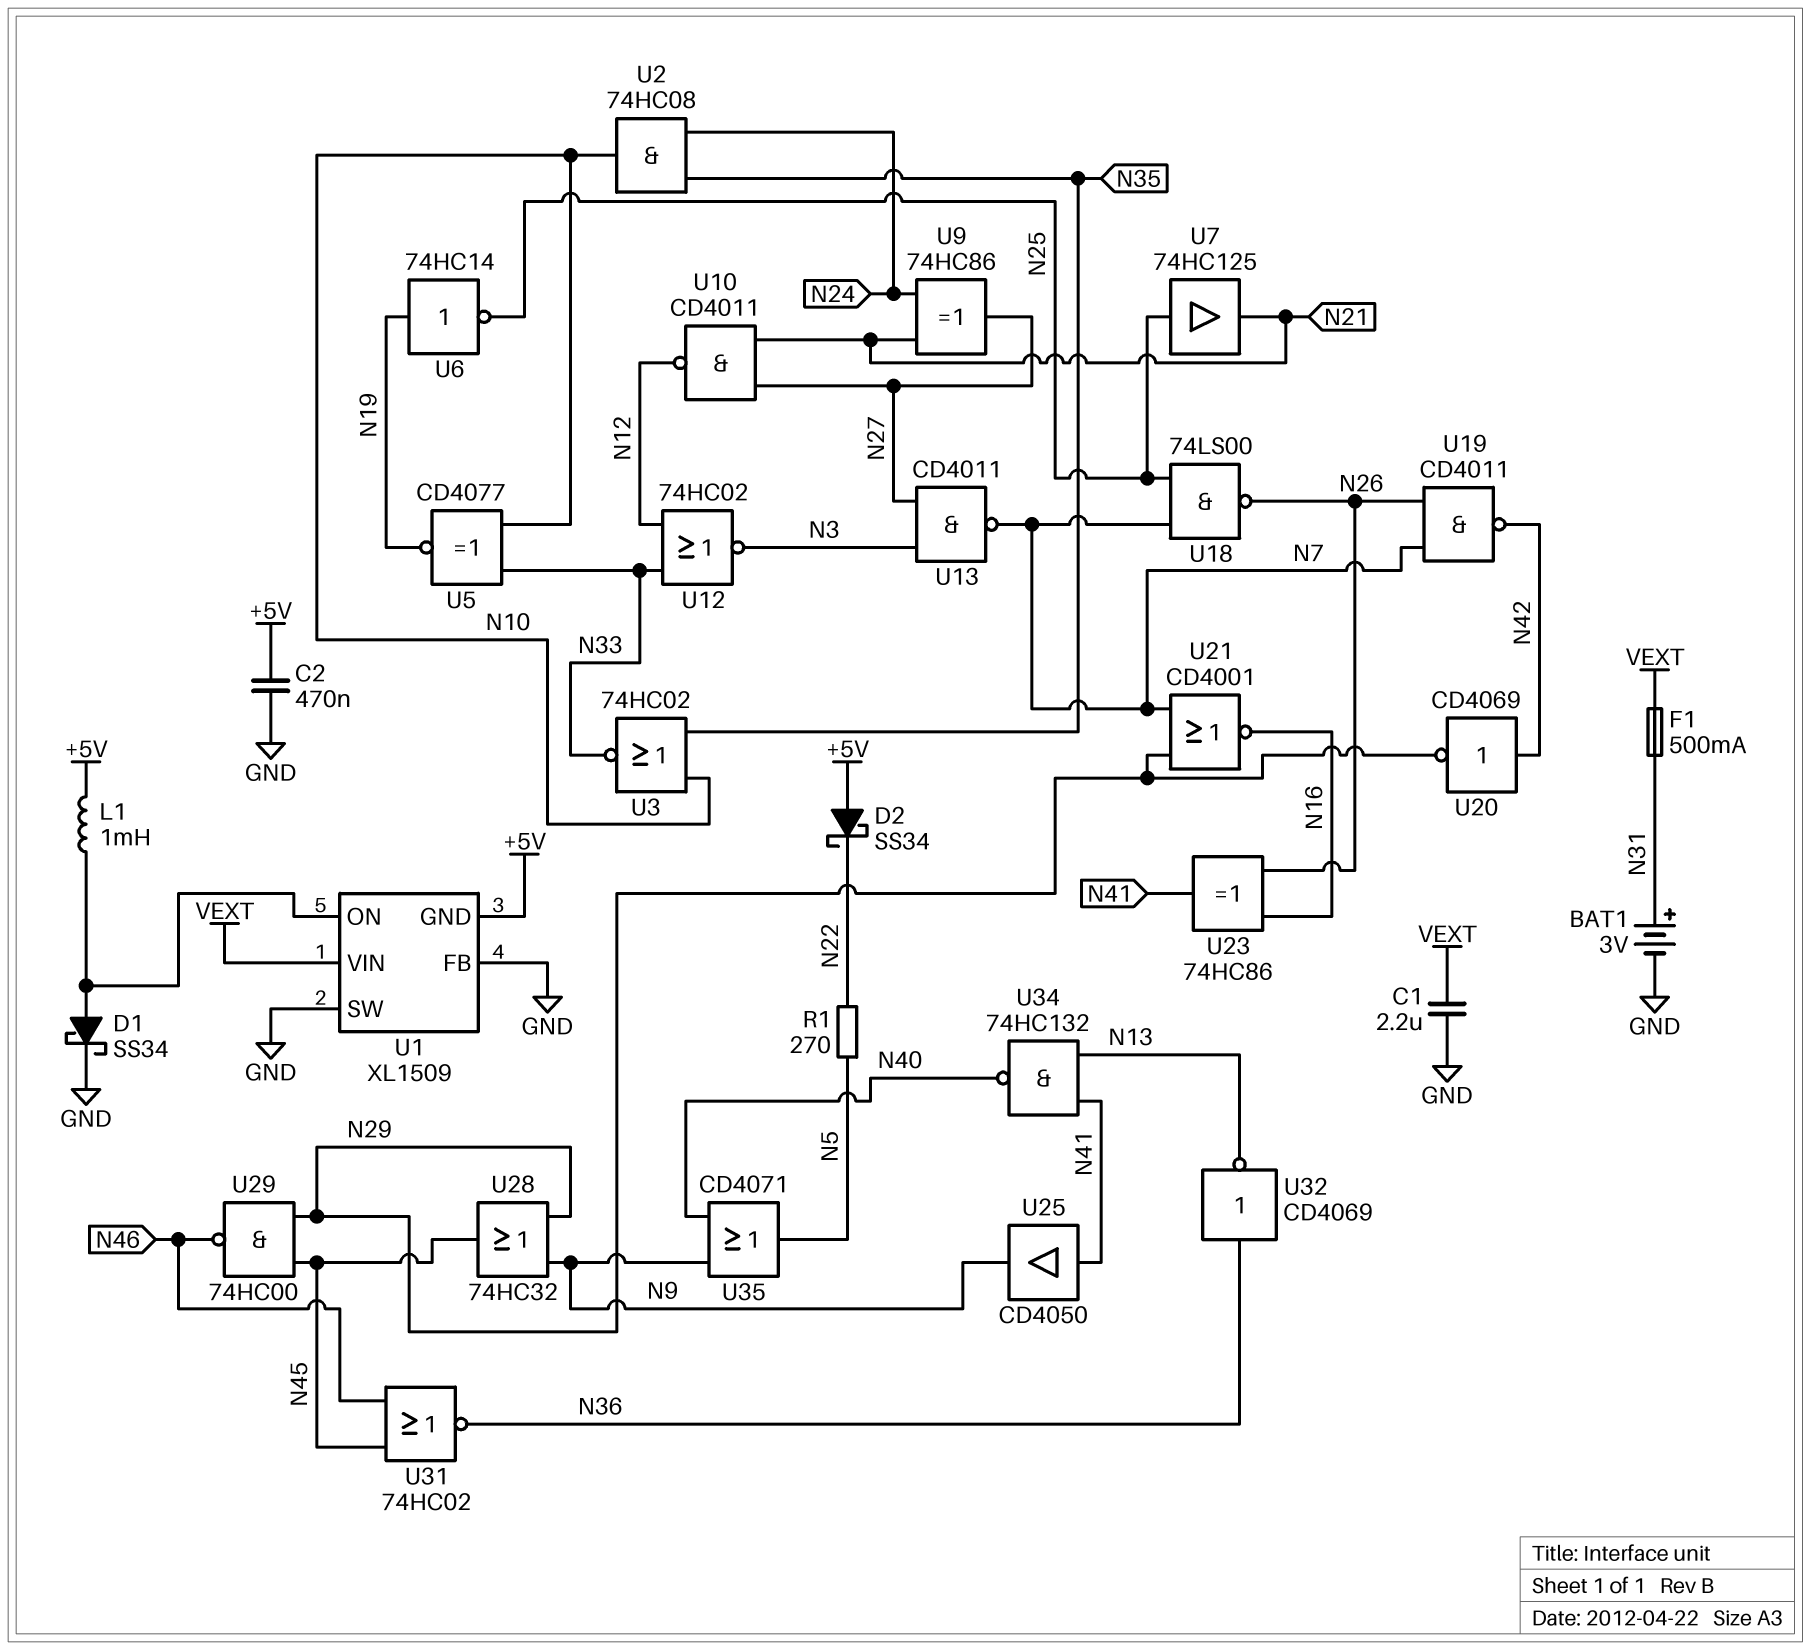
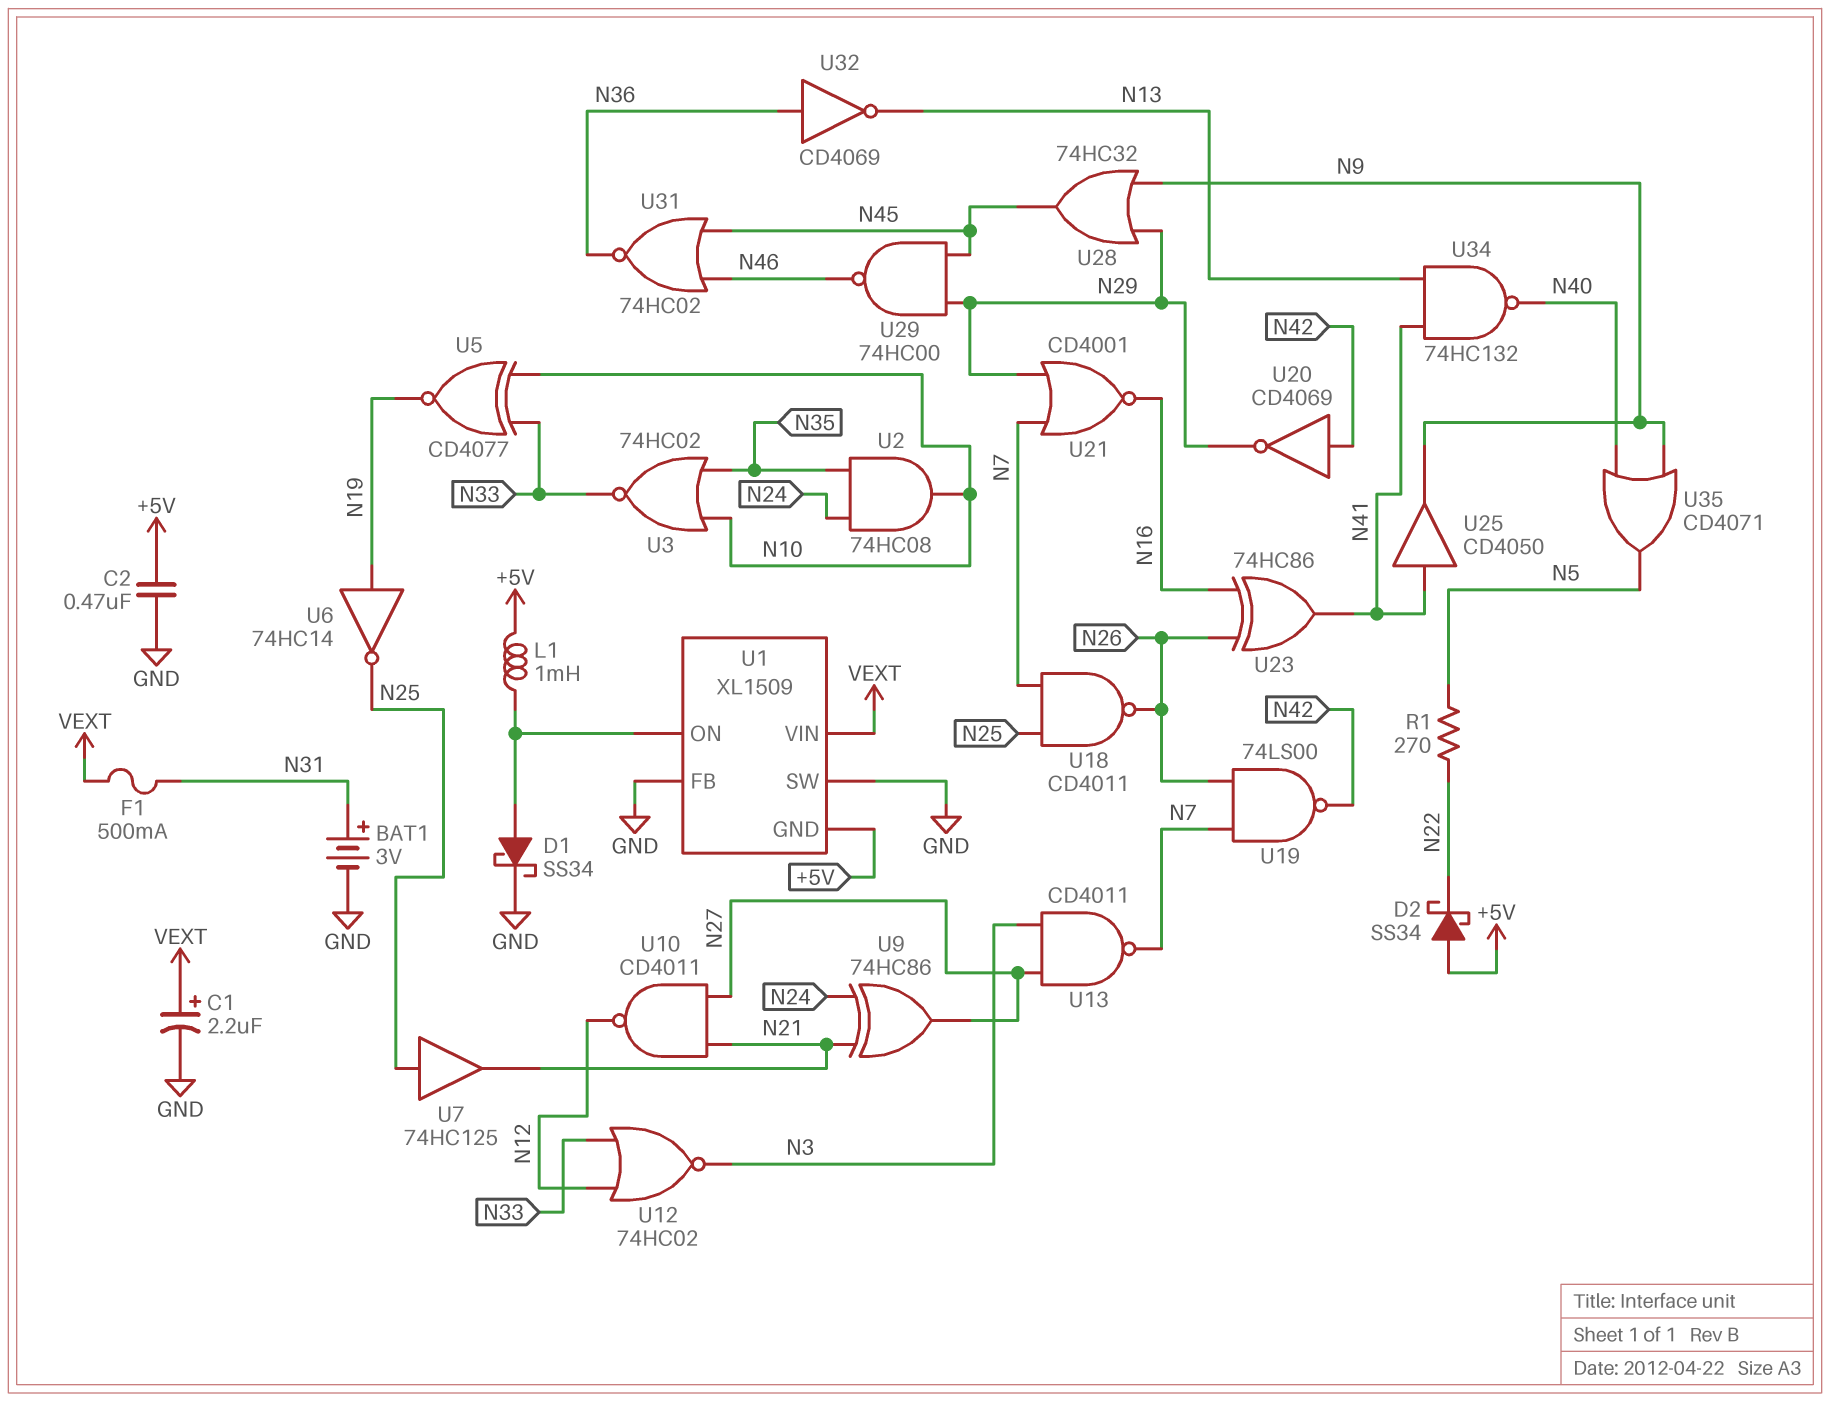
C1: 2.2uF (GND, VEXT) -> 2.2uF (plus VEXT, minus GND)
U18: NAND 74LS00 (in N7, in N25, out N26) -> NAND CD4011 (in N7, in N25, out N26)
U19: NAND CD4011 (in N7, in N26, out N42) -> NAND 74LS00 (in N7, in N26, out N42)

